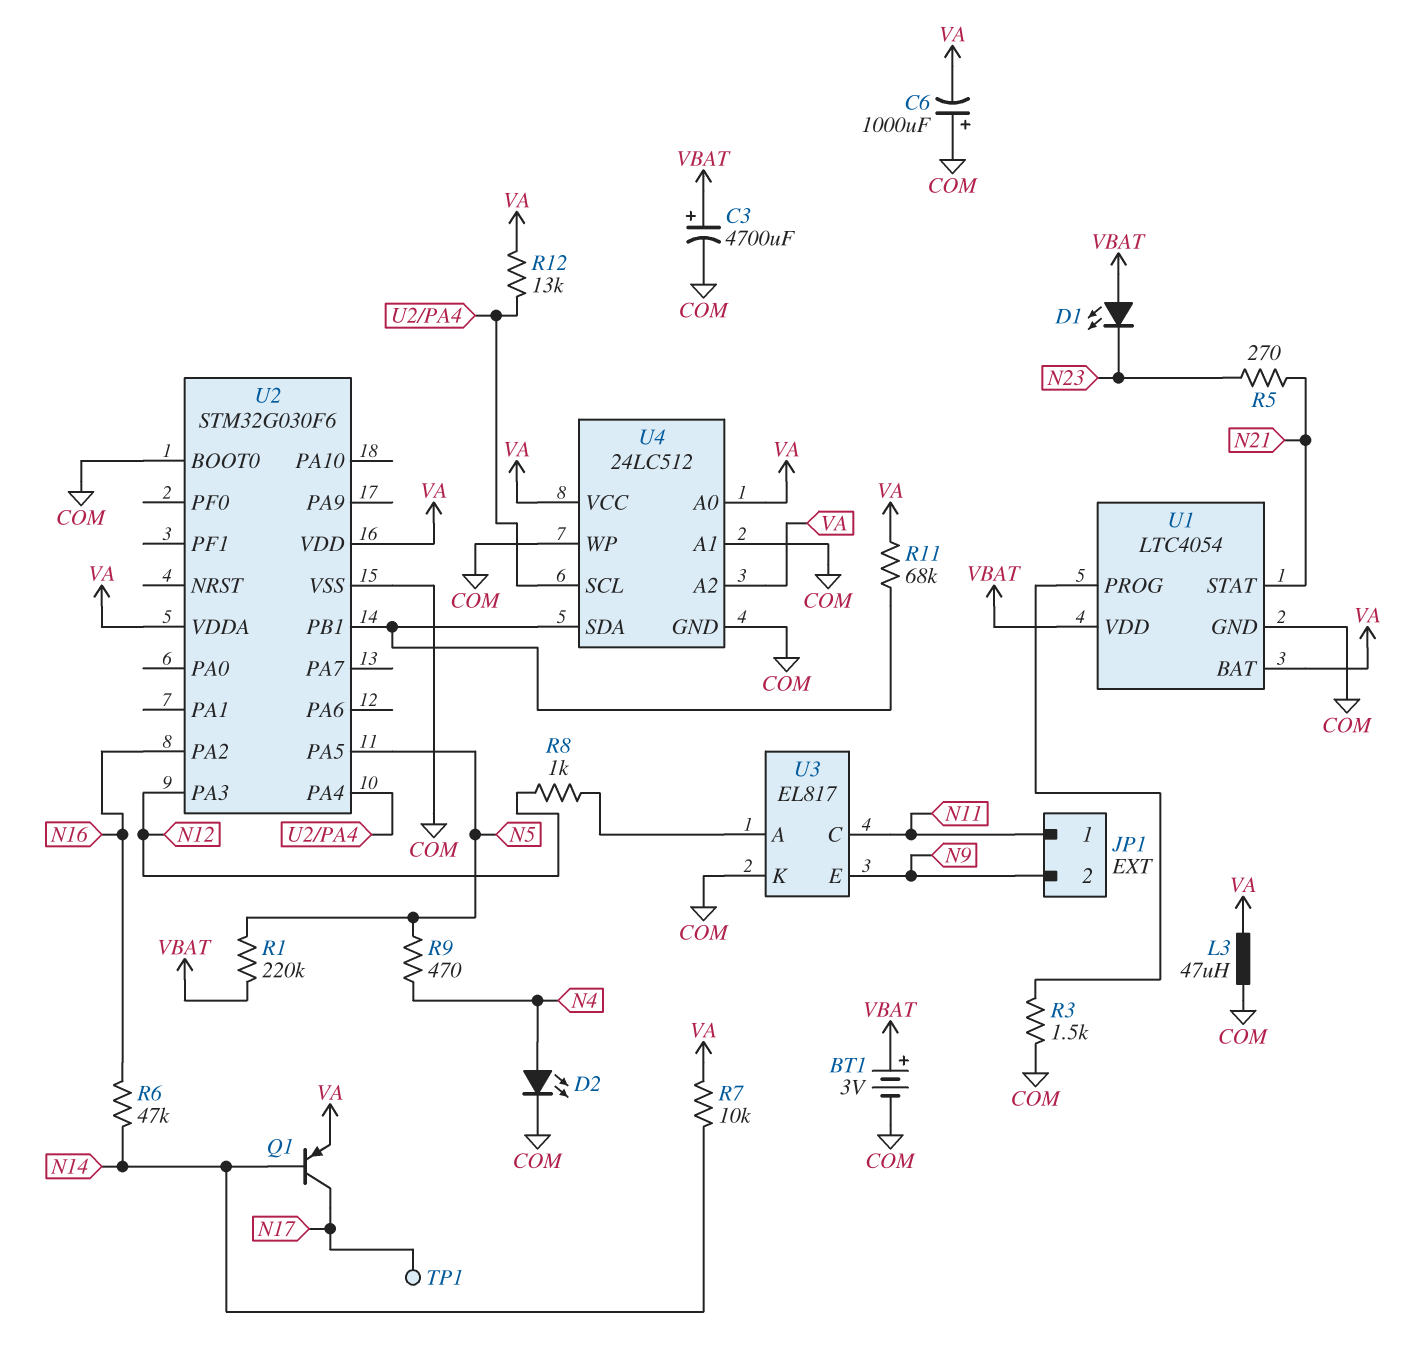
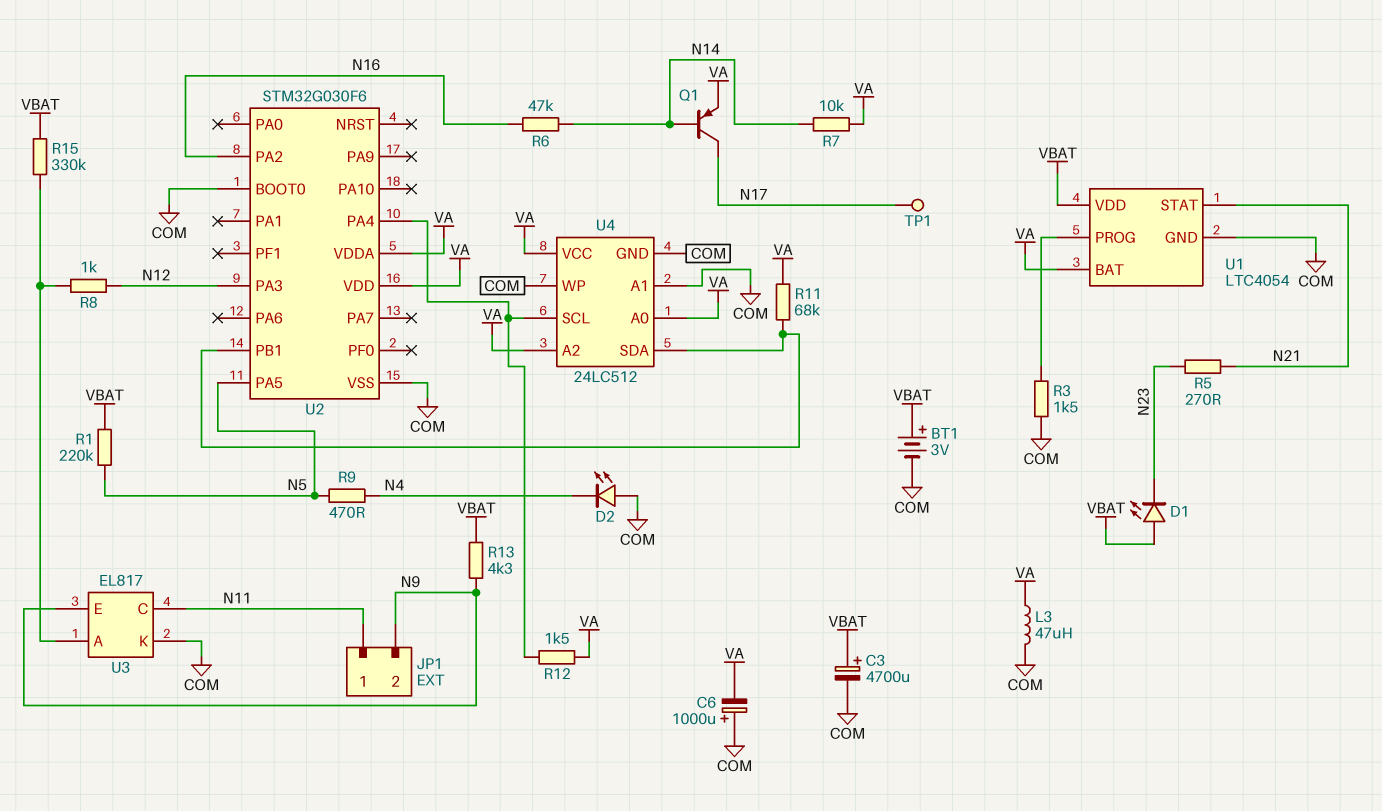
D2: LED (A N4, K COM) -> LED (A COM, K N4)
R12: 13k (U2/PA4, VA) -> 1.5k (U2/PA4, VA)
R13: none -> 4.3k (N9, VBAT)
R15: none -> 330k (U3/A, VBAT)

